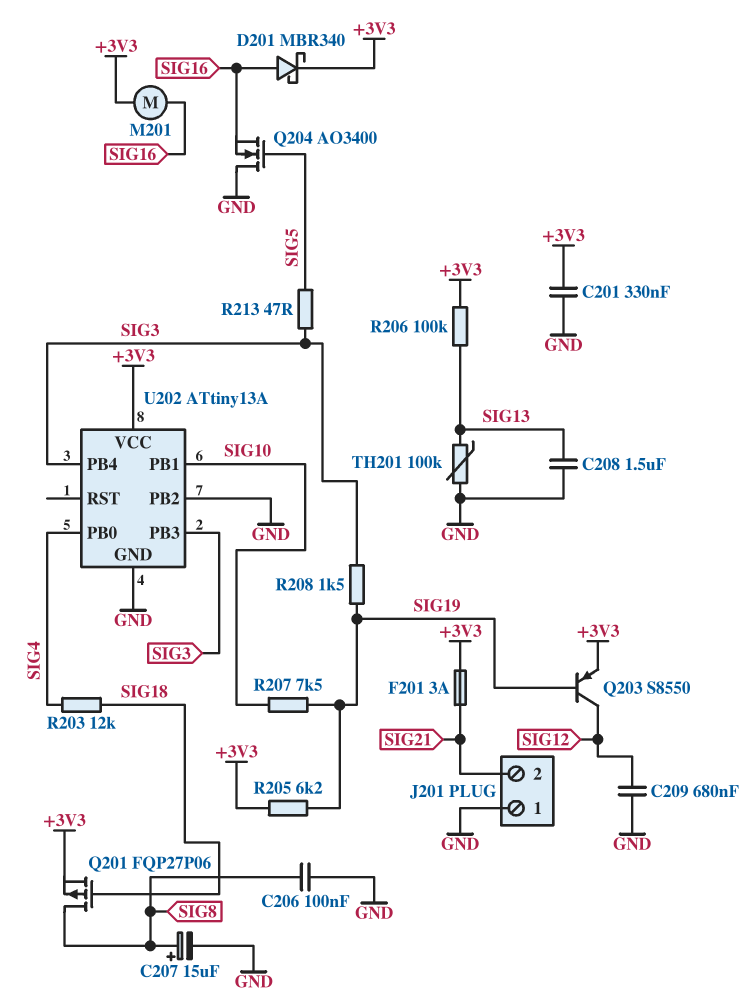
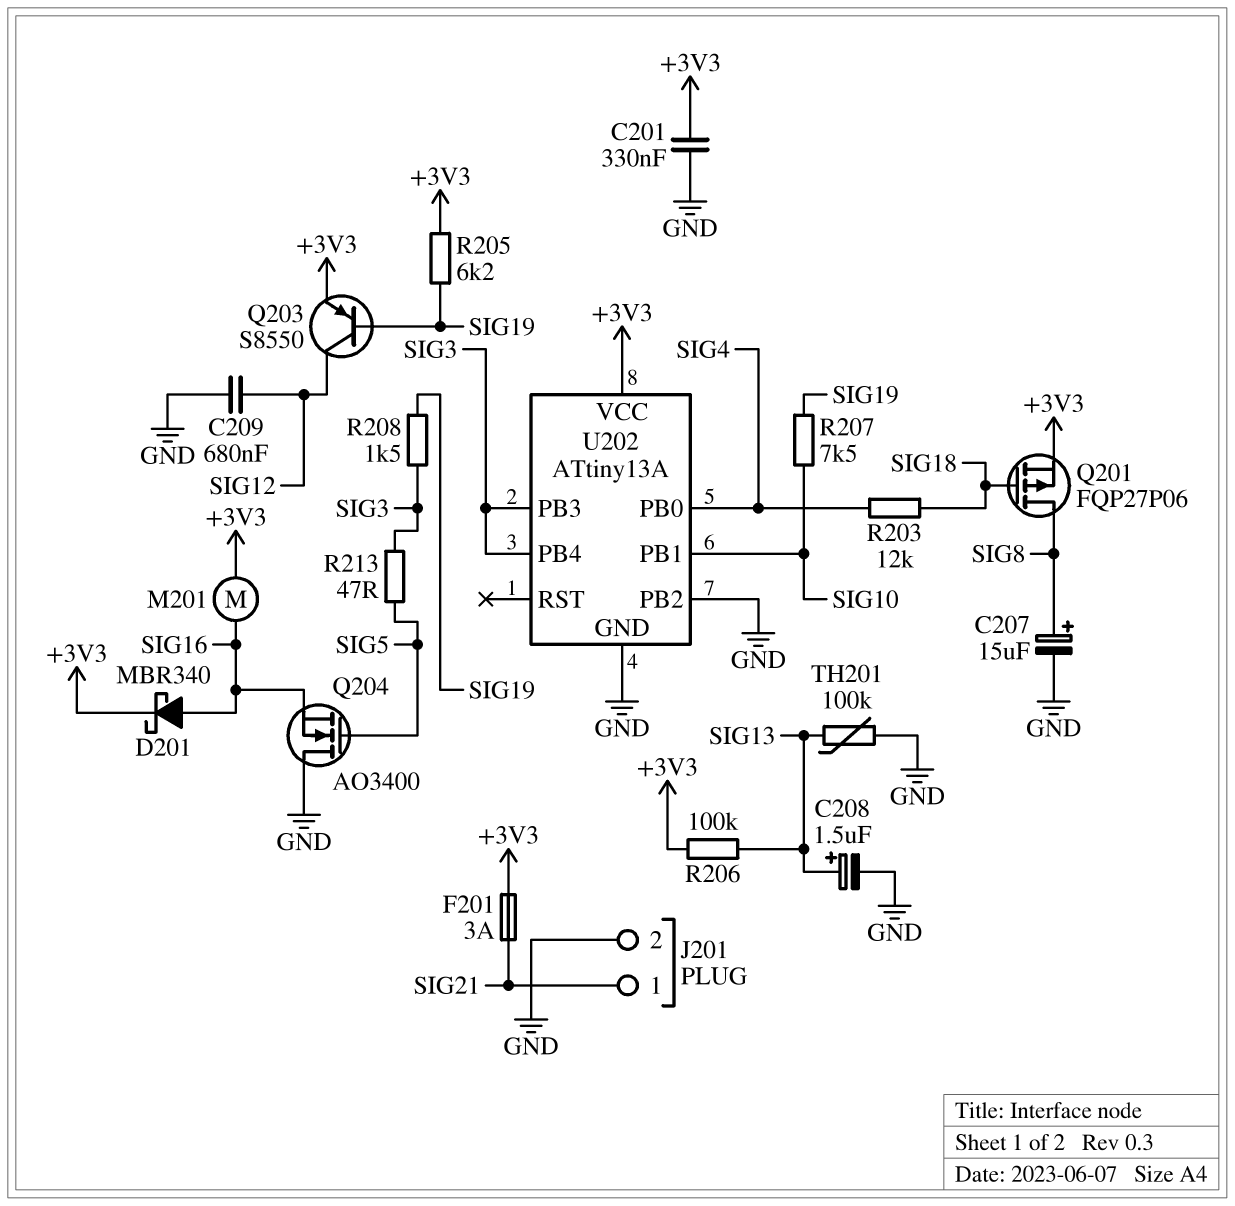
C206: 100nF (GND, SIG8) -> none
C208: 1.5uF (GND, SIG13) -> 1.5uF (plus SIG13, minus GND)
J201 pin 1: GND -> SIG21
J201 pin 2: SIG21 -> GND

